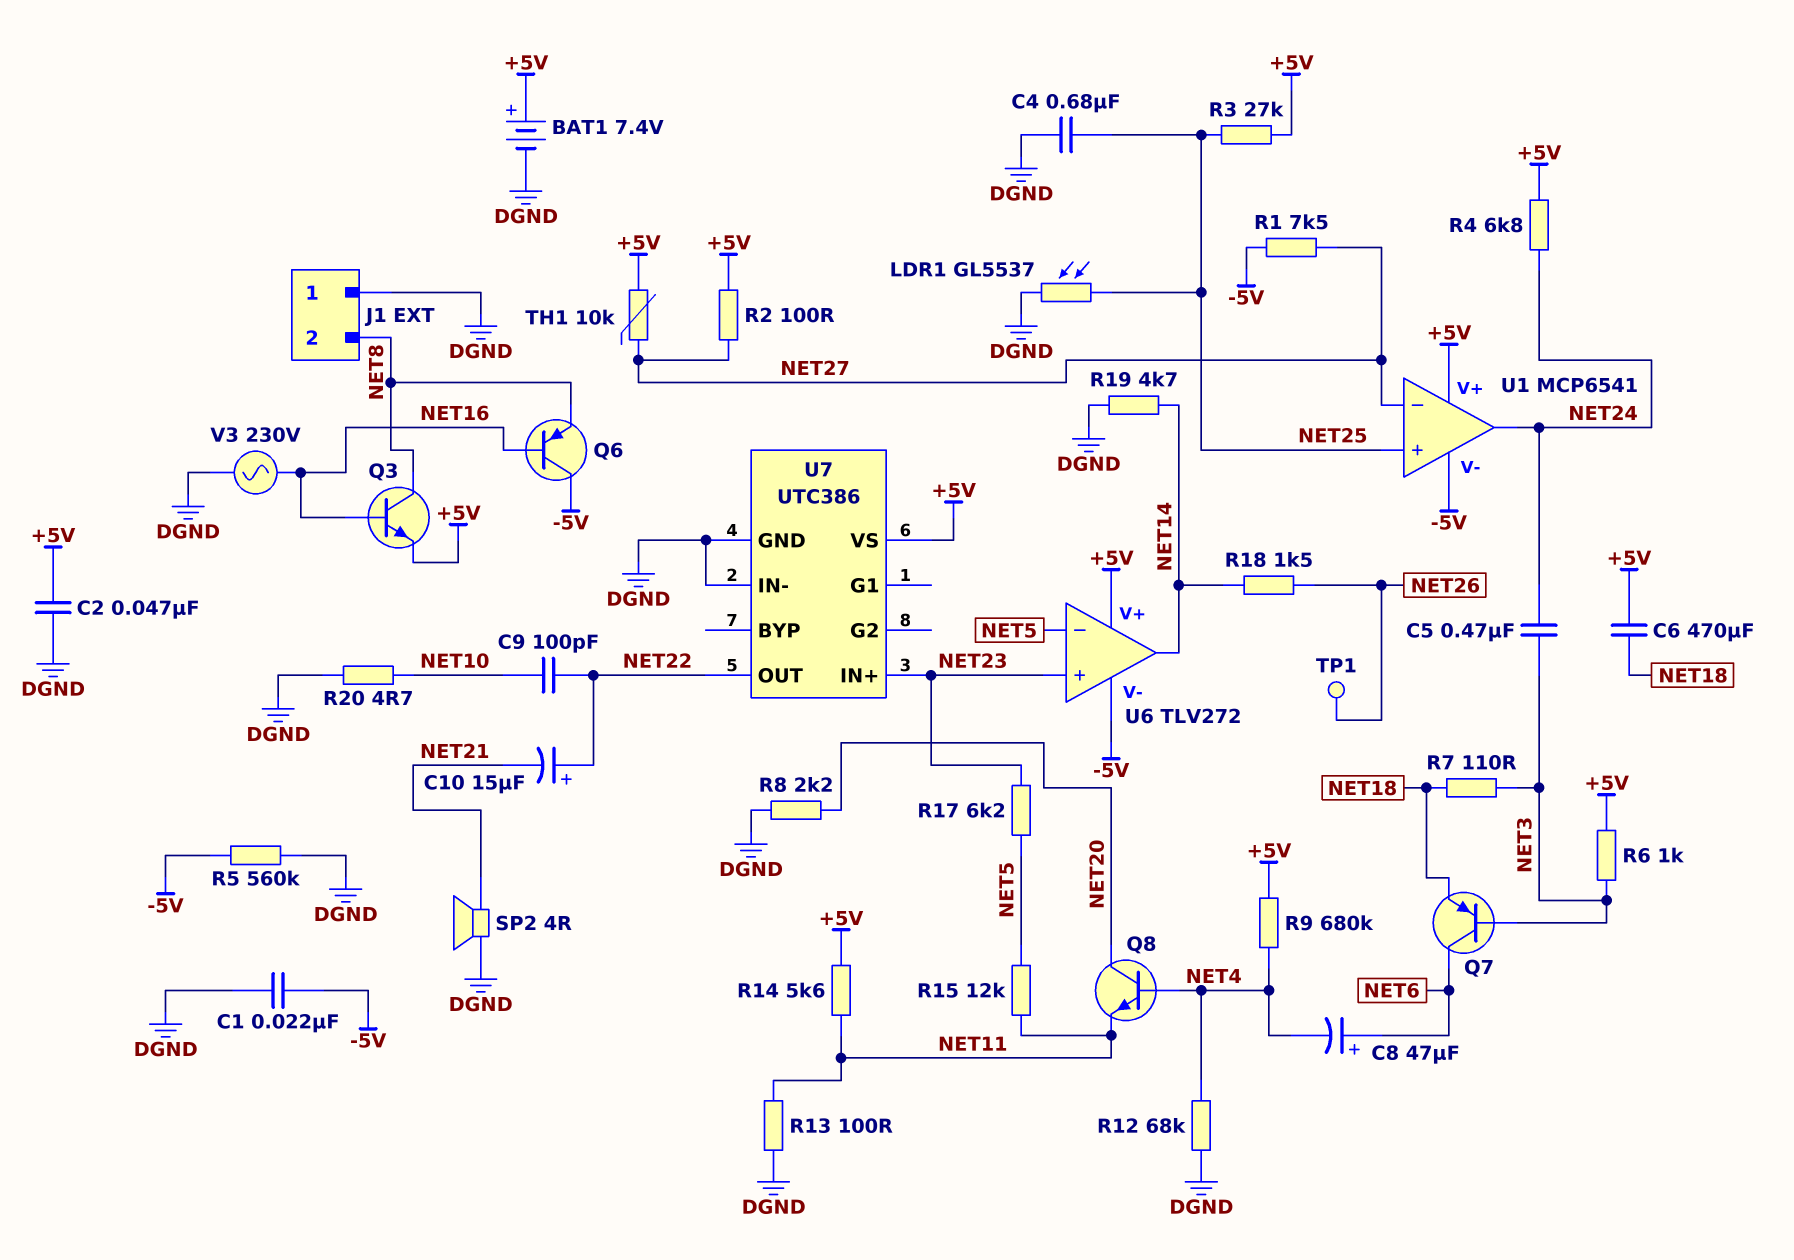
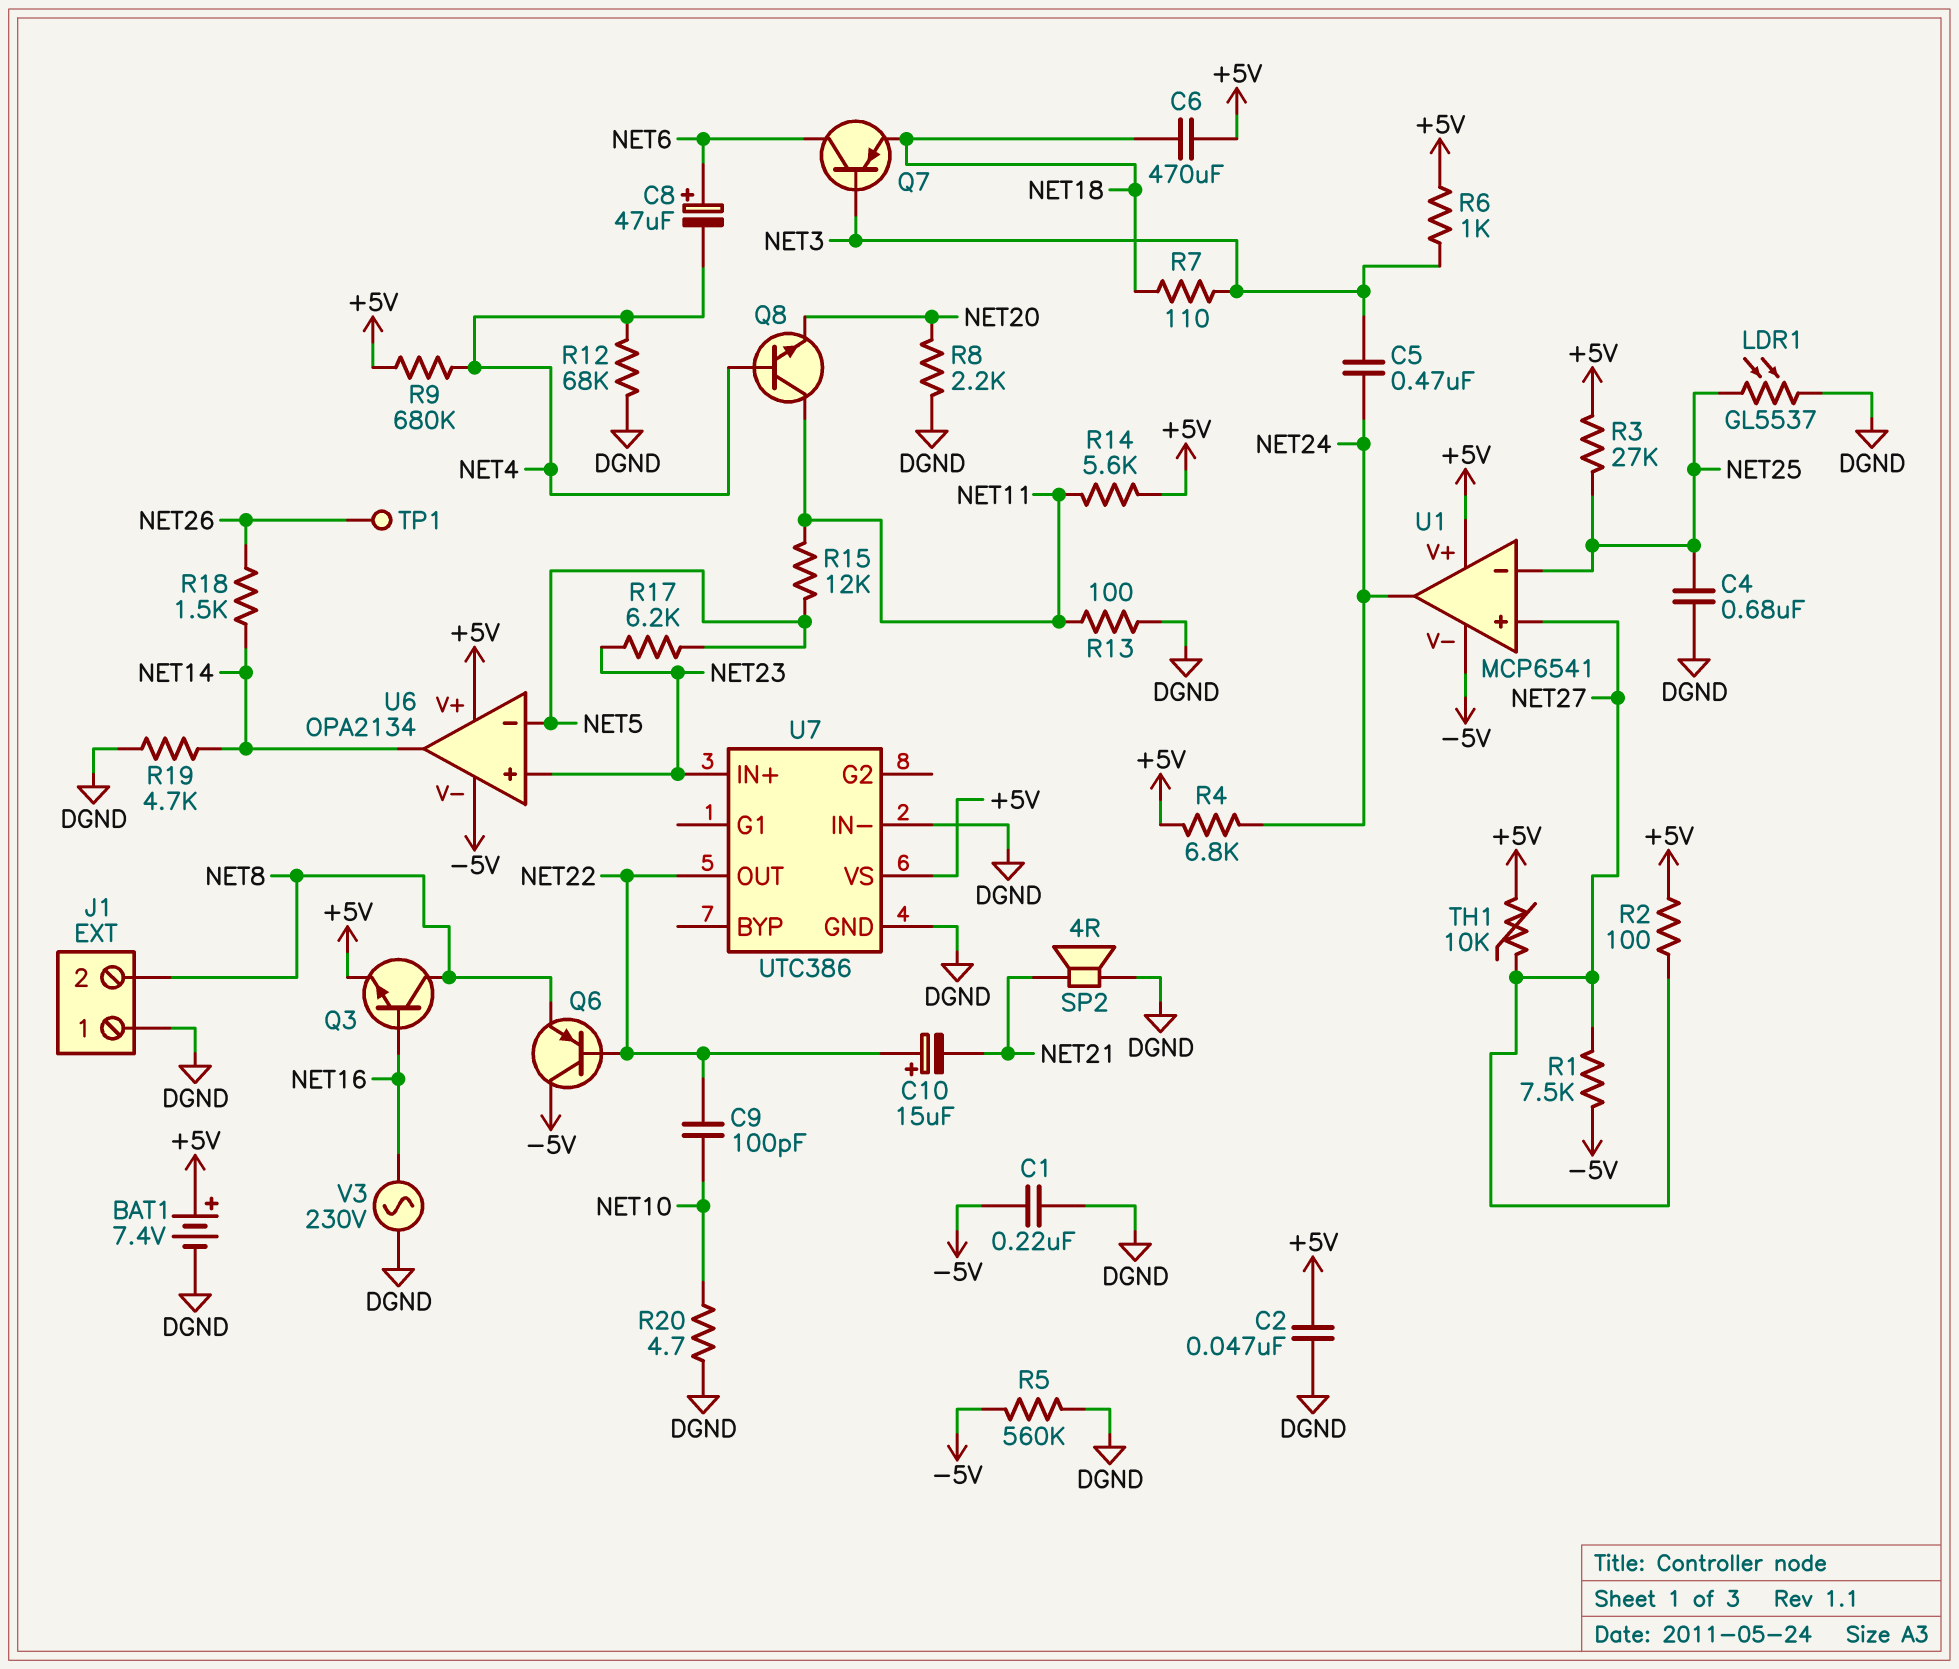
C1: 22nF (-5V, DGND) -> 220nF (-5V, DGND)
Q6: PNP (B NET16, C -5V, E NET8) -> PNP (B NET22, C -5V, E NET8)
Q8: NPN (B NET4, C NET20, E NET11) -> NPN (B NET4, C NET11, E NET20)
U1 pin in+: NET25 -> NET27
U1 pin in-: NET27 -> NET25
U6: TLV272 -> OPA2134

